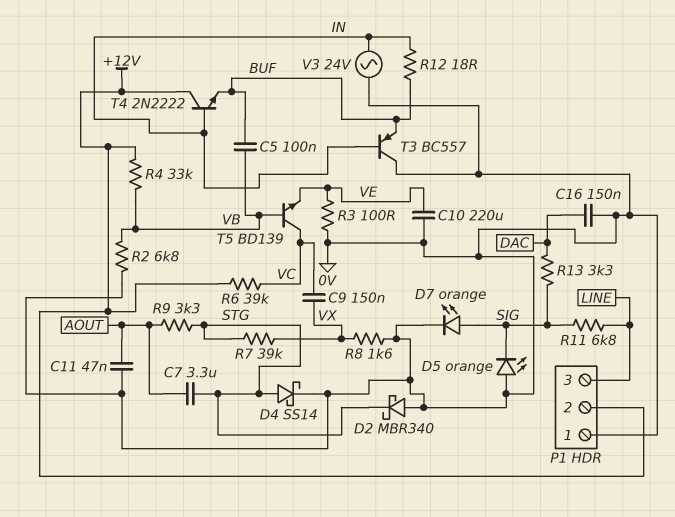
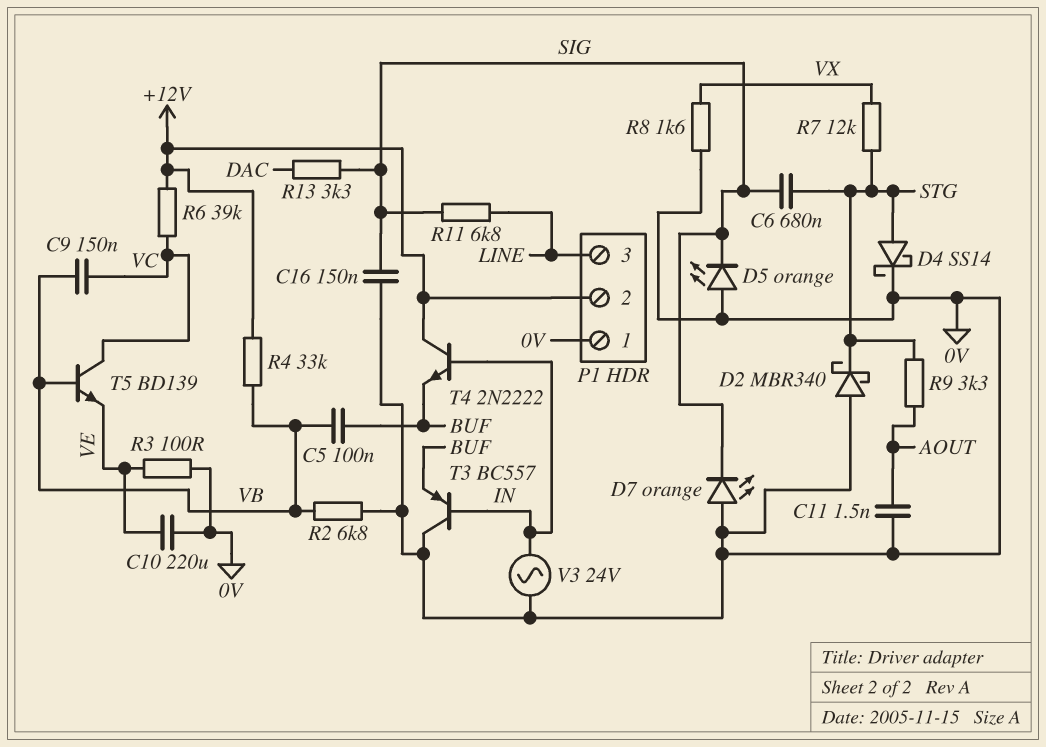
C6: none -> 680nF (SIG, STG)
C7: 3.3uF (AOUT, STG) -> none
C9: 150nF (VC, VX) -> 150nF (VB, VC)
C11: 47nF (0V, AOUT) -> 1.5nF (0V, AOUT)
C16: 150nF (0V, DAC) -> 150nF (0V, SIG)
D7: LED orange (A SIG, K 0V) -> LED orange (A 0V, K SIG)
R7: 39k (STG, VX) -> 12k (STG, VX)
R12: 18 (BUF, IN) -> none

